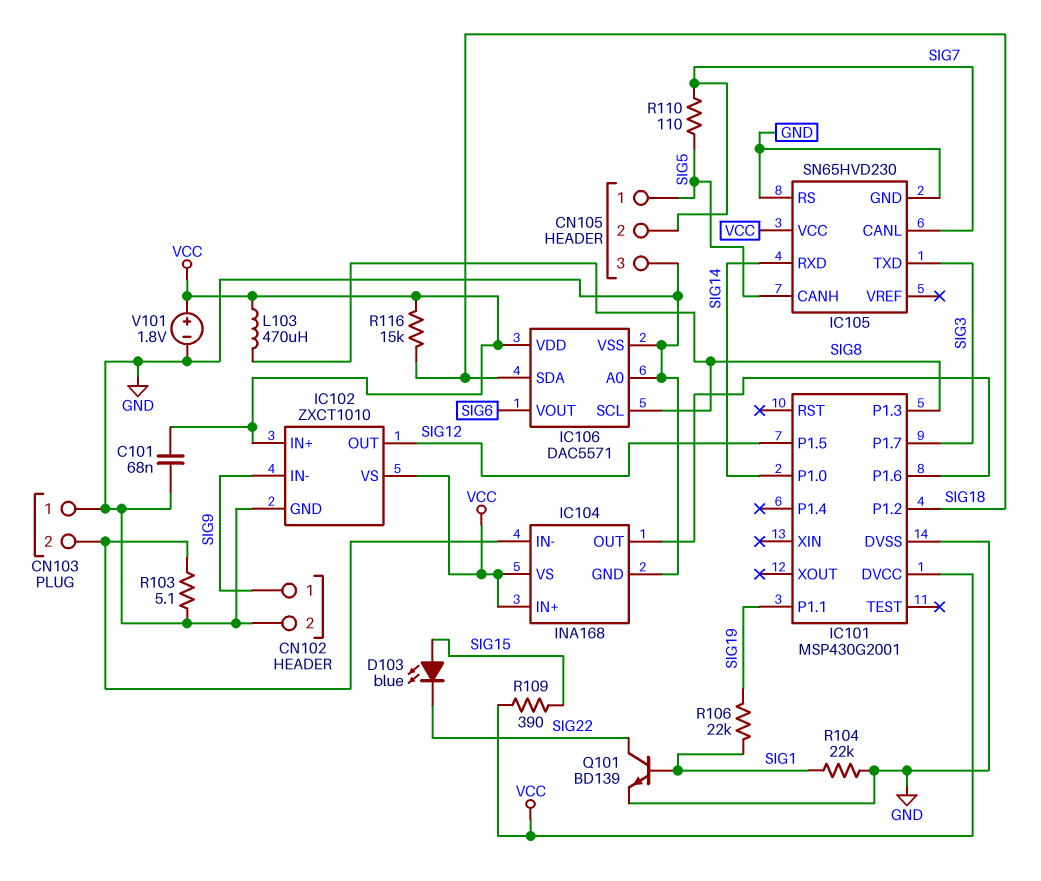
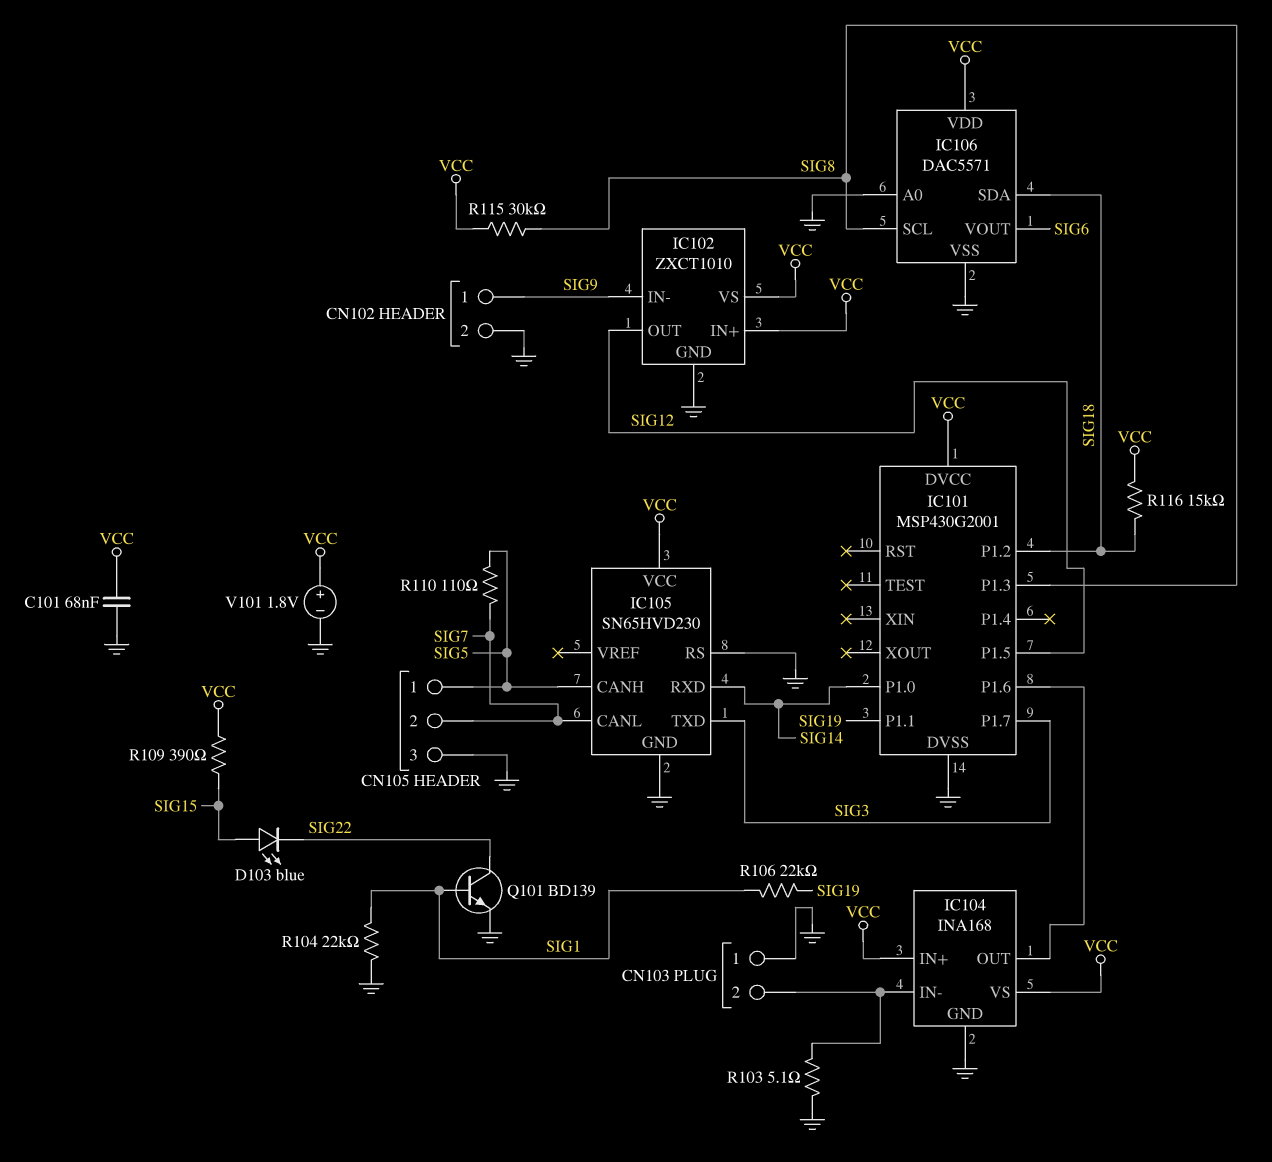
L103: 470uH (SIG8, VCC) -> none
R115: none -> 30k (SIG8, VCC)

